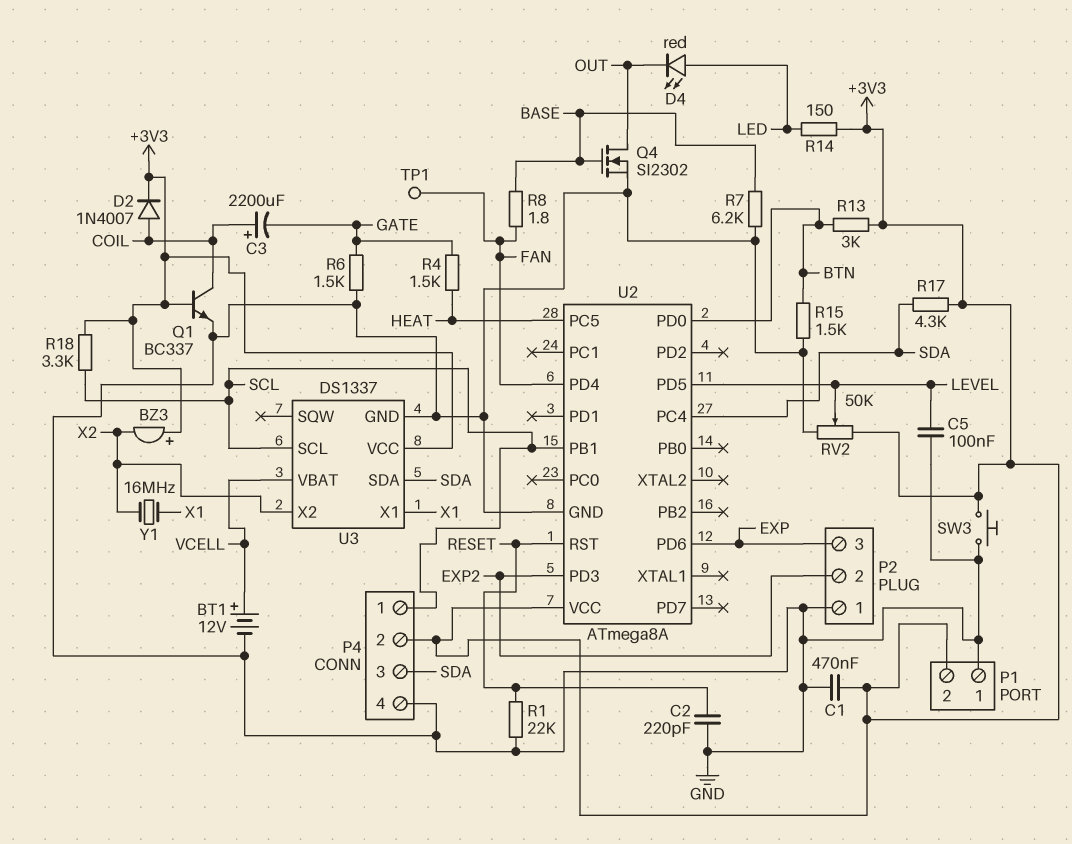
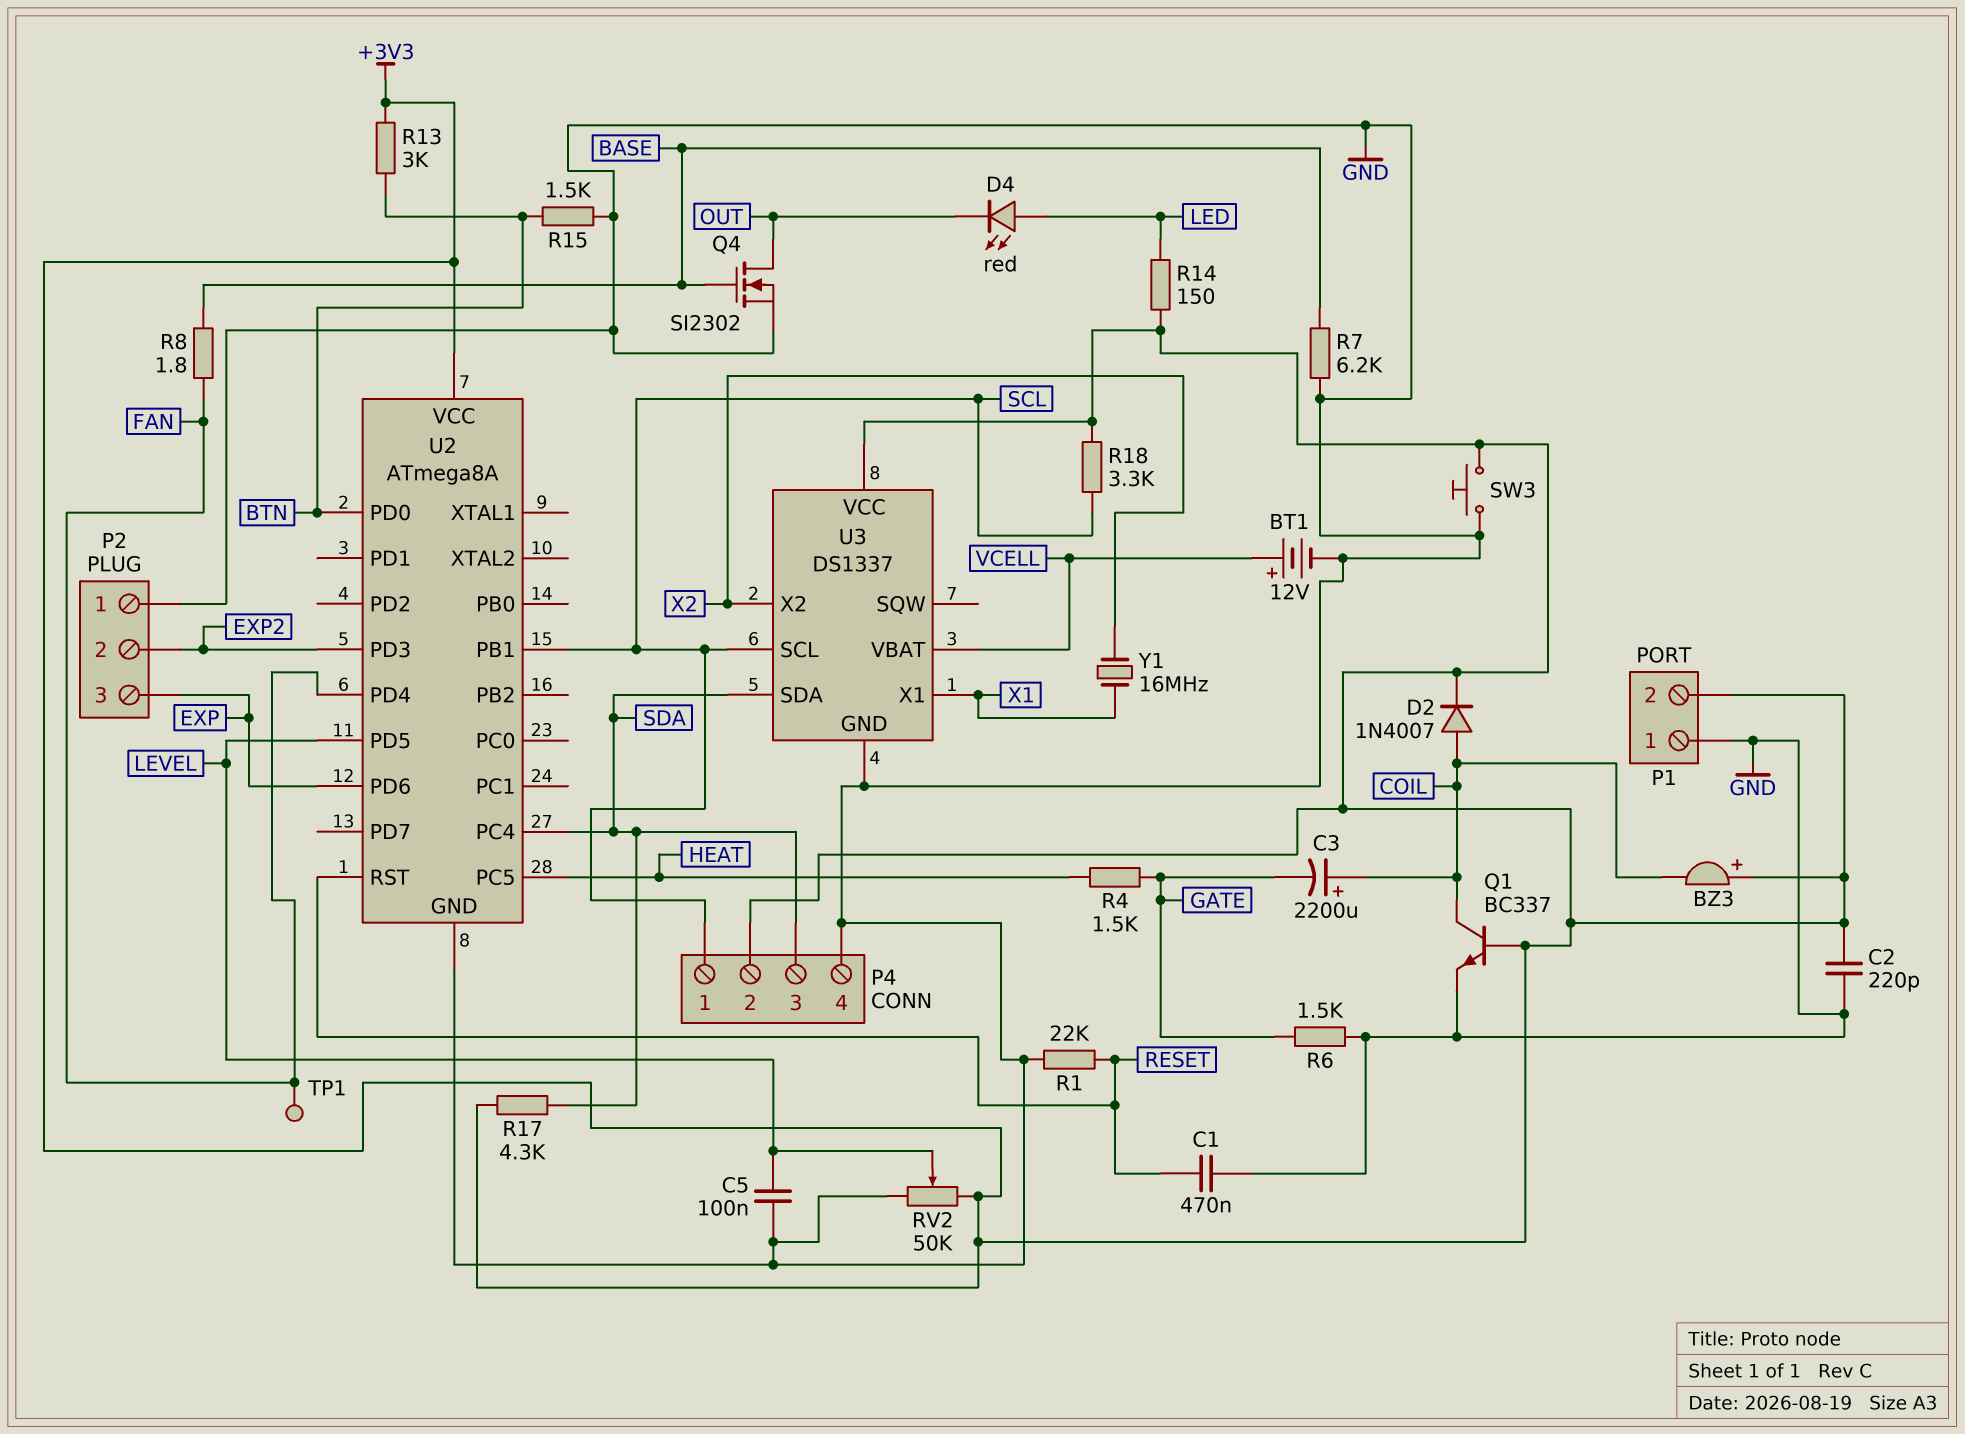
BZ3: buzzer (plus +3V3, minus X2) -> buzzer (plus +3V3, minus COIL)
C1: 470nF (+3V3, GND) -> 470nF (GND, RESET)
C2: 220pF (GND, RESET) -> 220pF (+3V3, GND)

